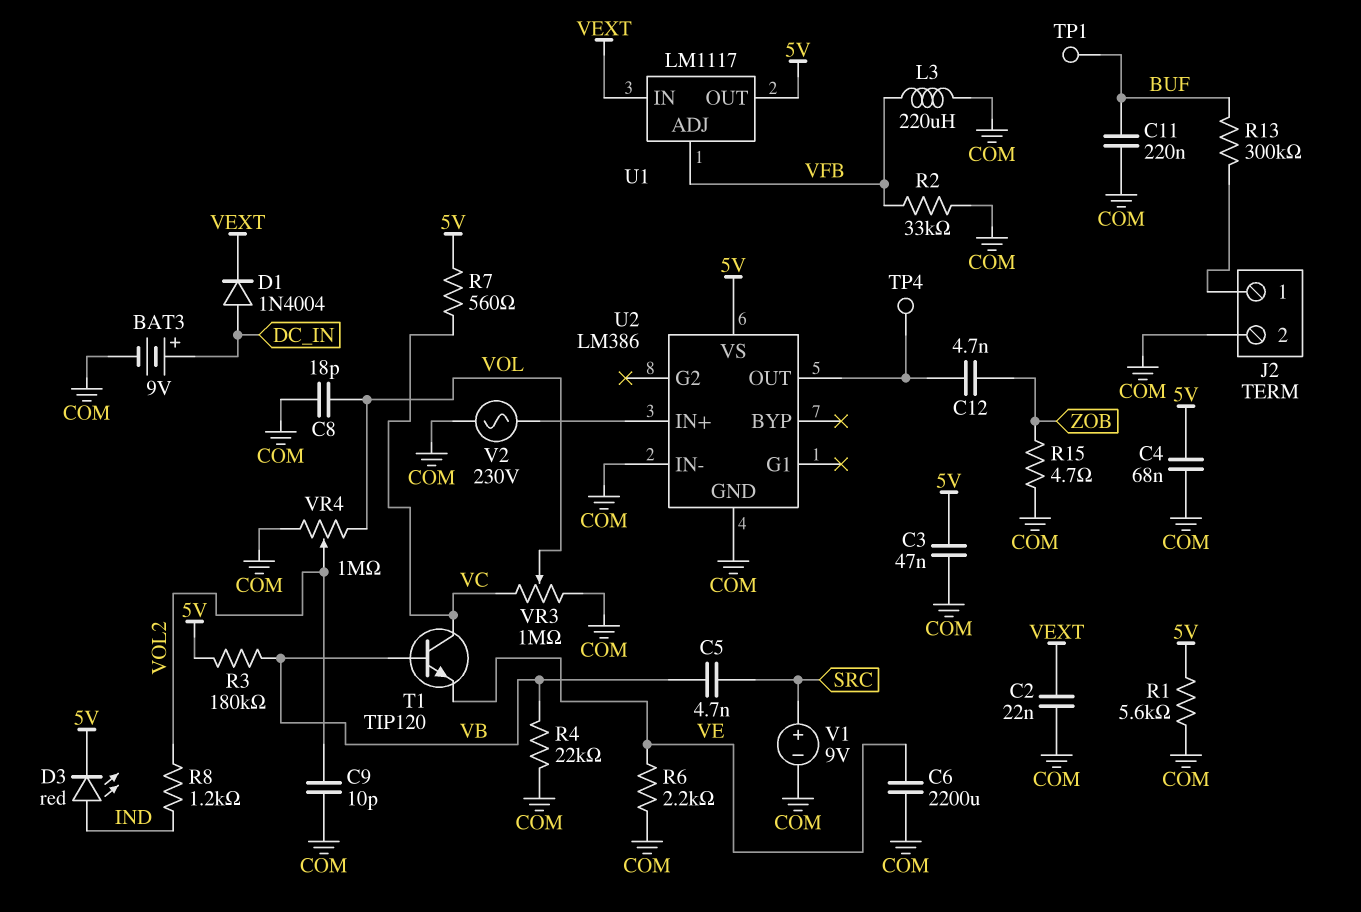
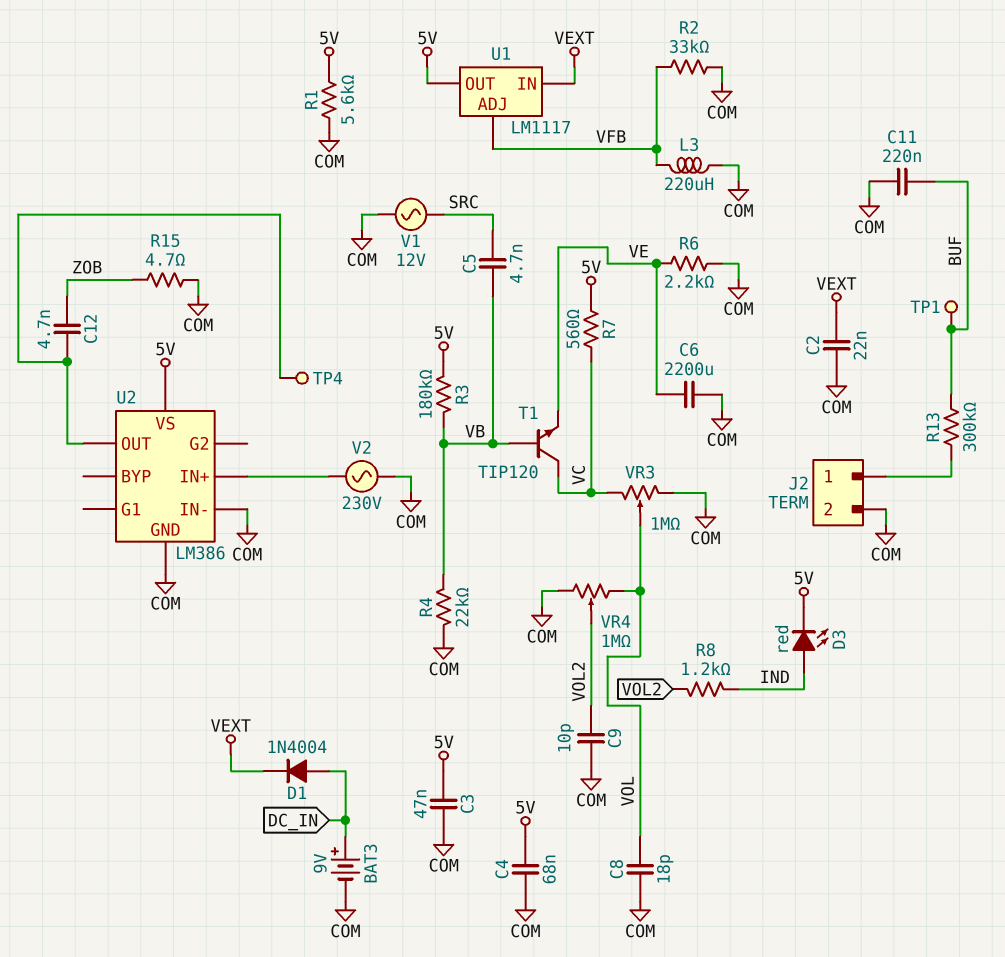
V1: 9V (plus SRC, minus COM) -> AC 12V (COM, SRC)

